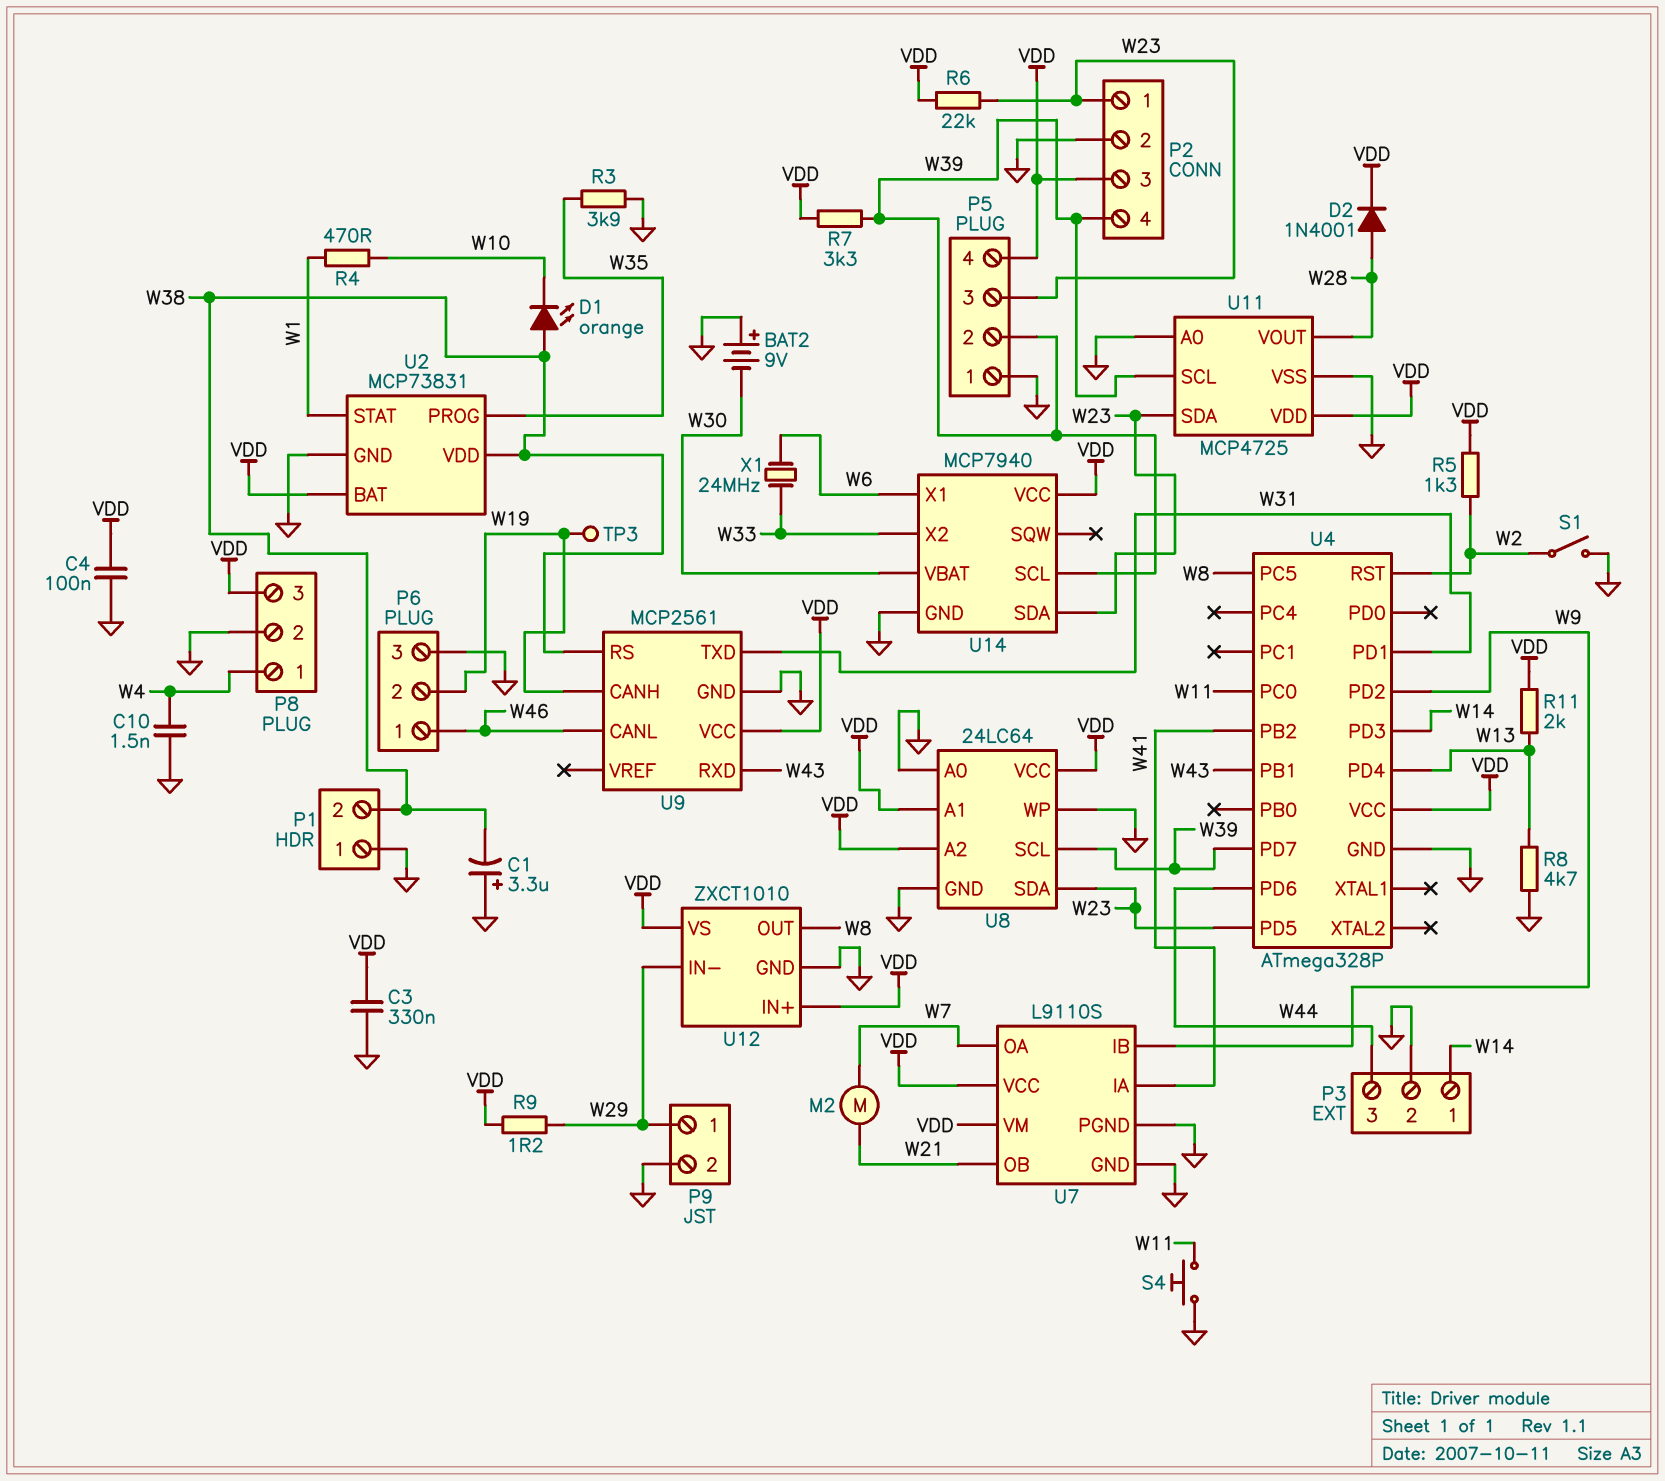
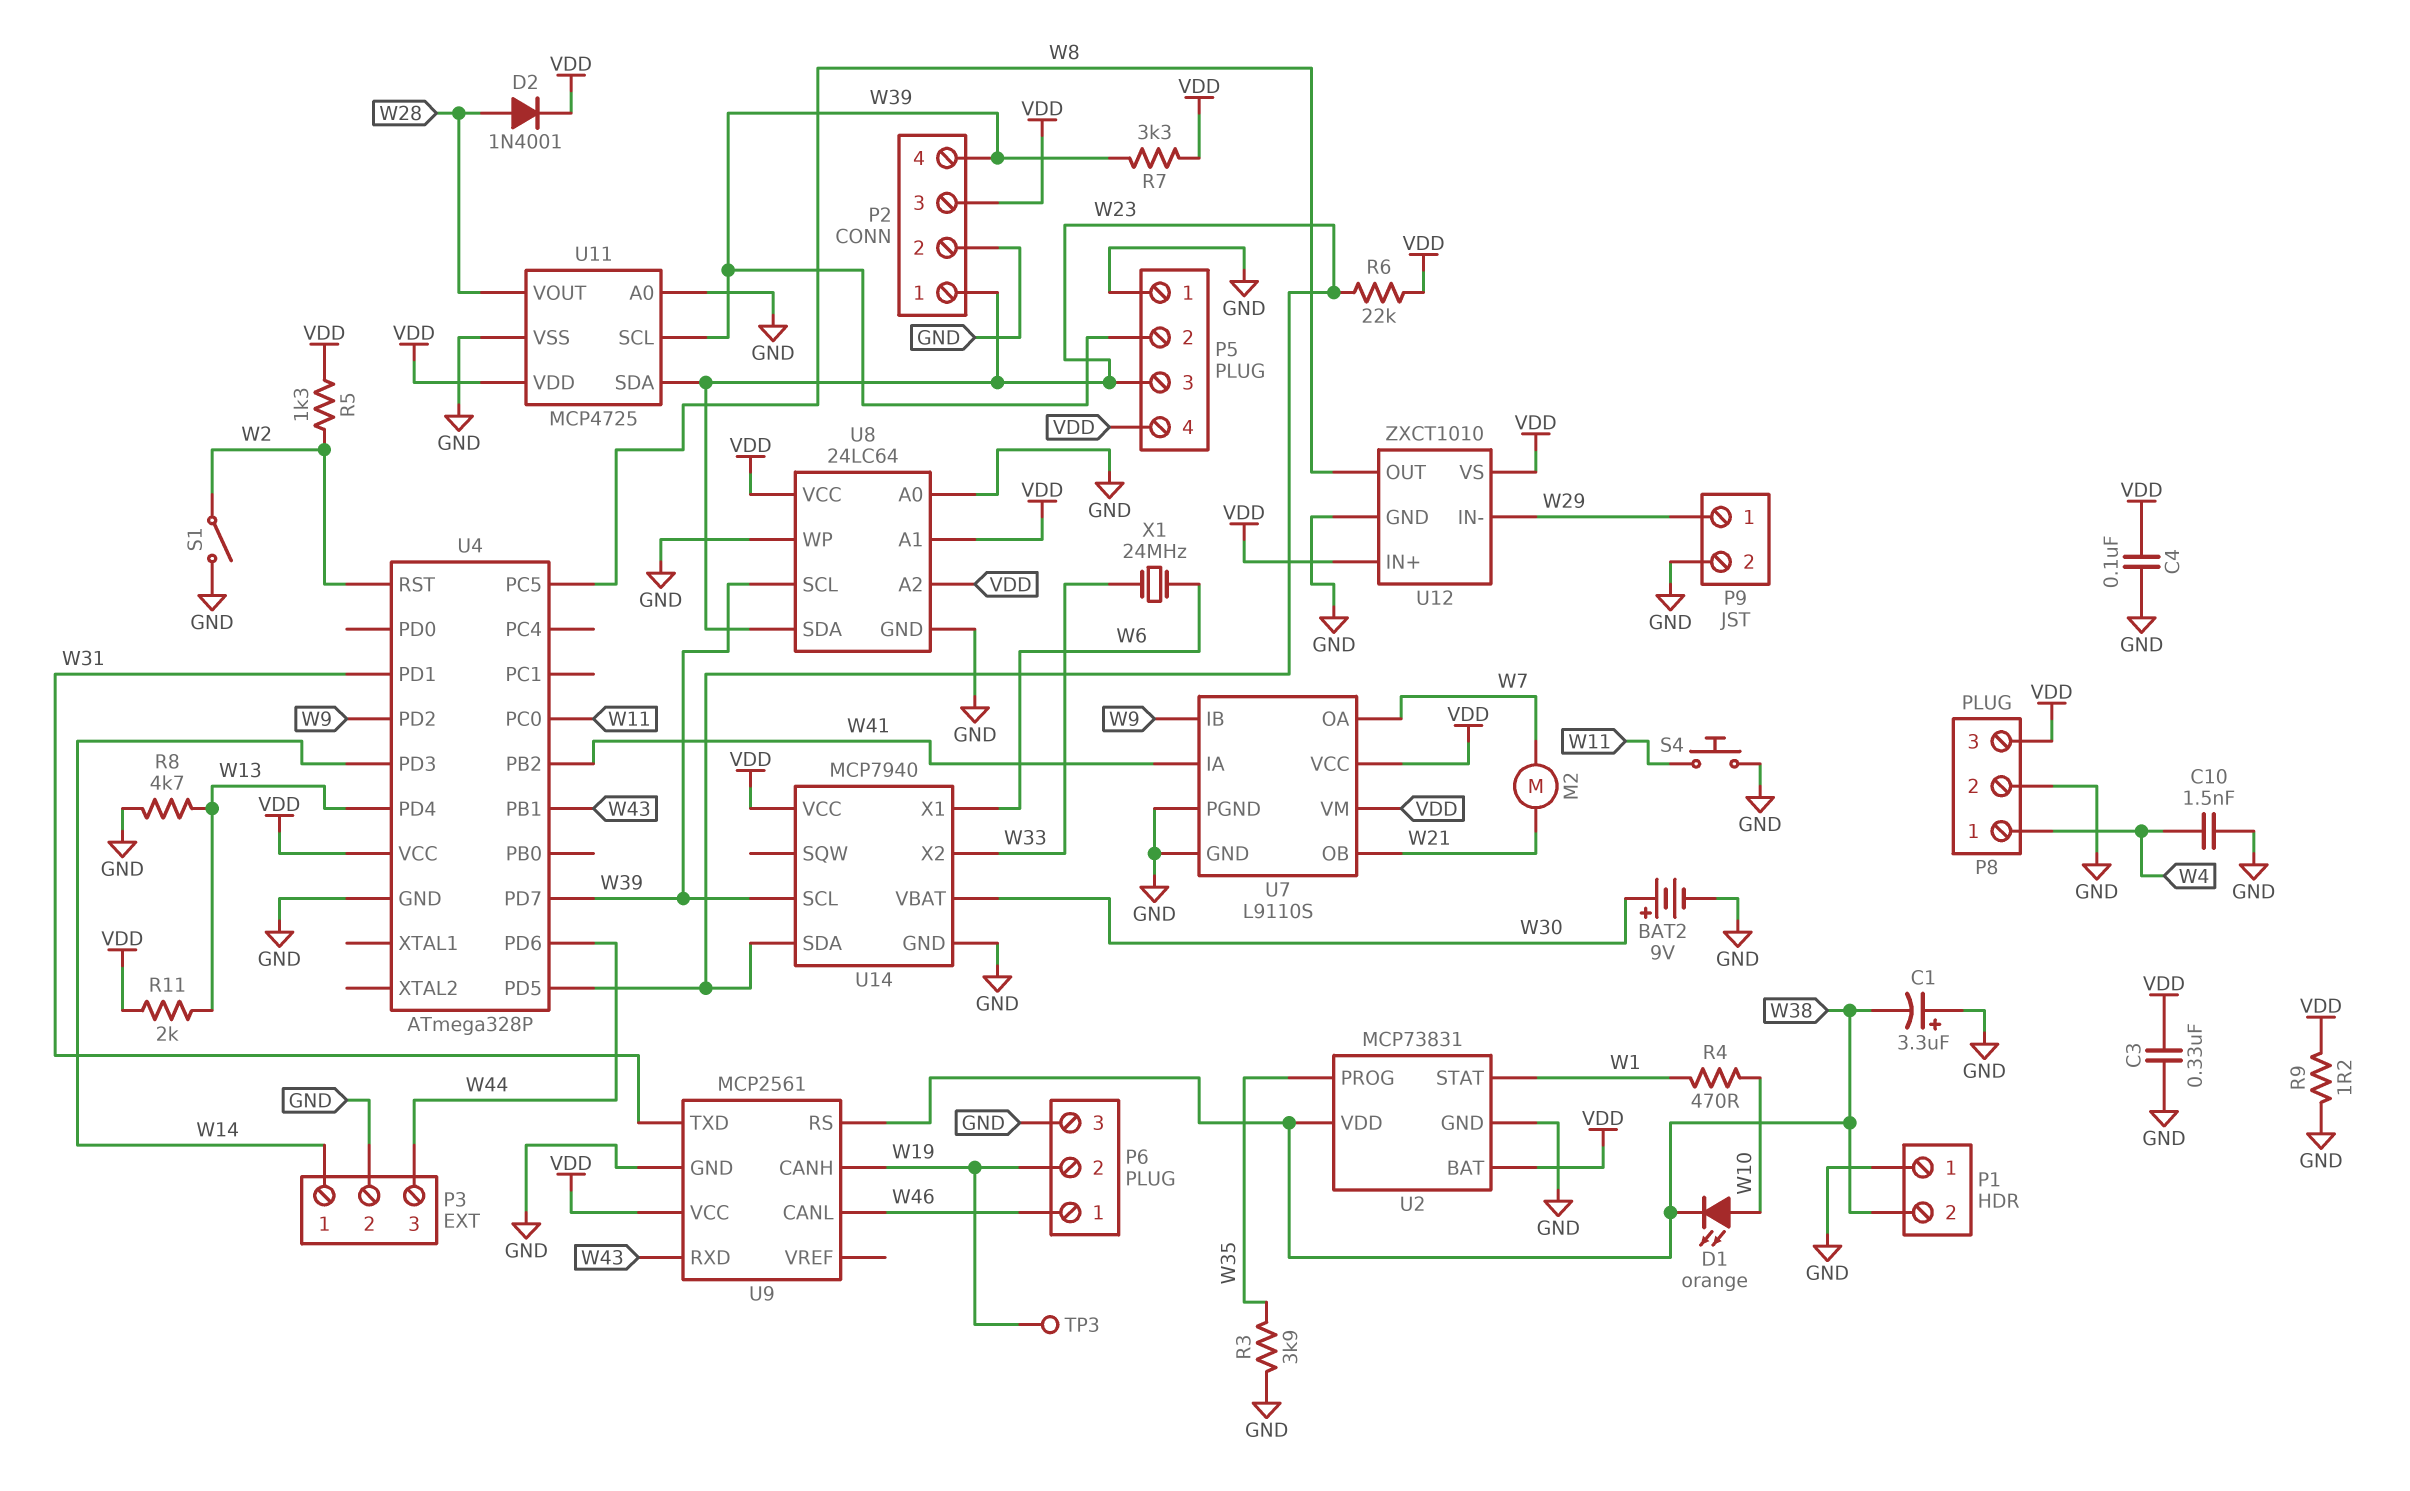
BAT2: 9V (plus GND, minus W30) -> 9V (plus W30, minus GND)
D1: LED orange (A W38, K W10) -> LED orange (A W10, K W38)
R9: 1.2 (VDD, W29) -> 1.2 (GND, VDD)

